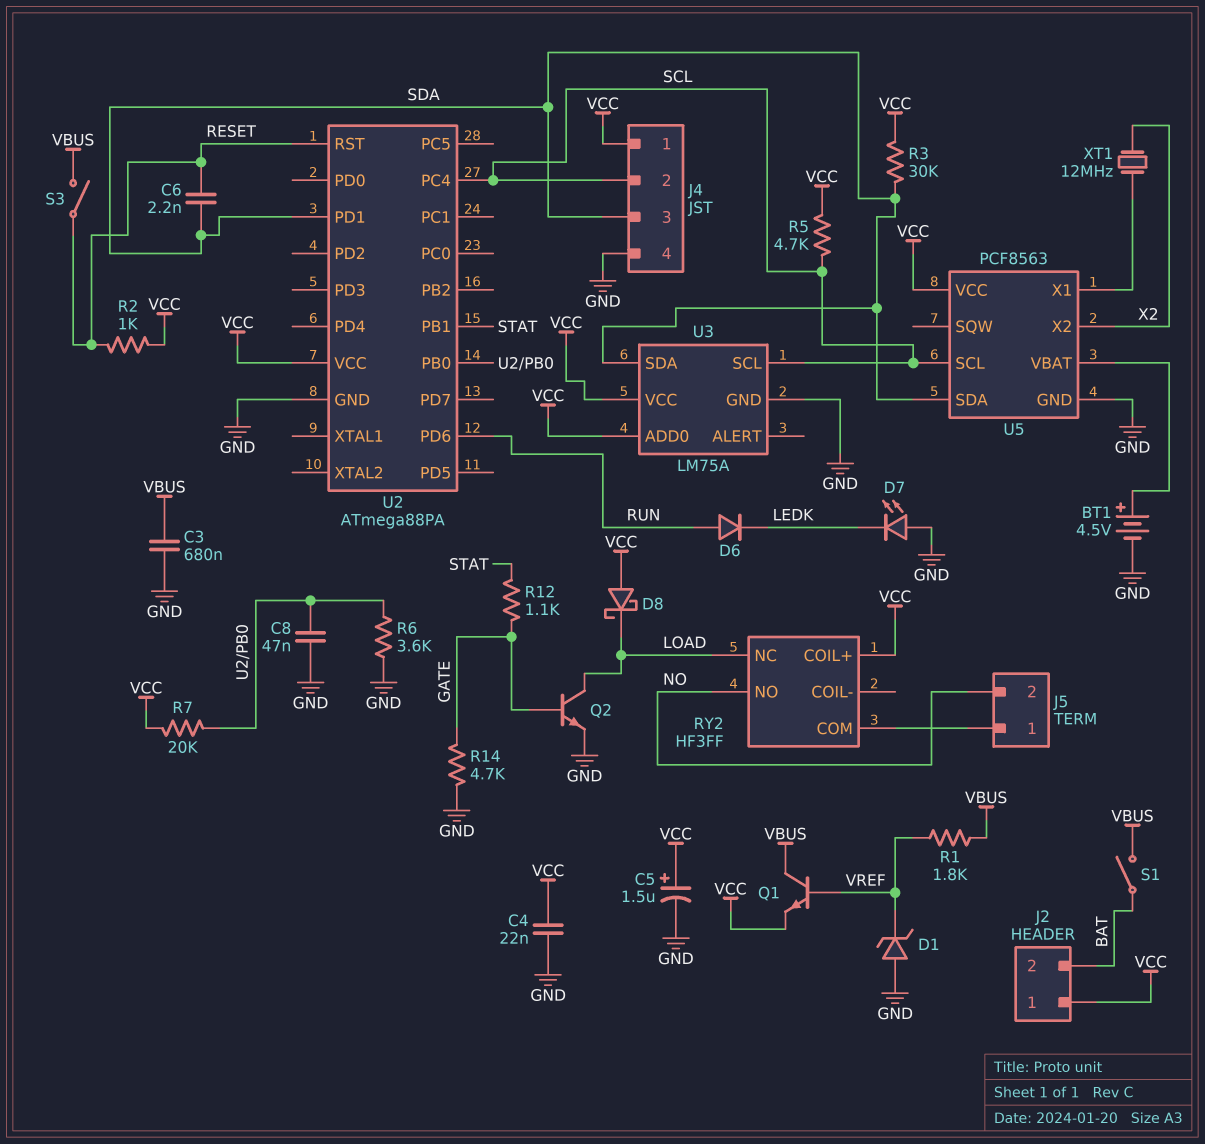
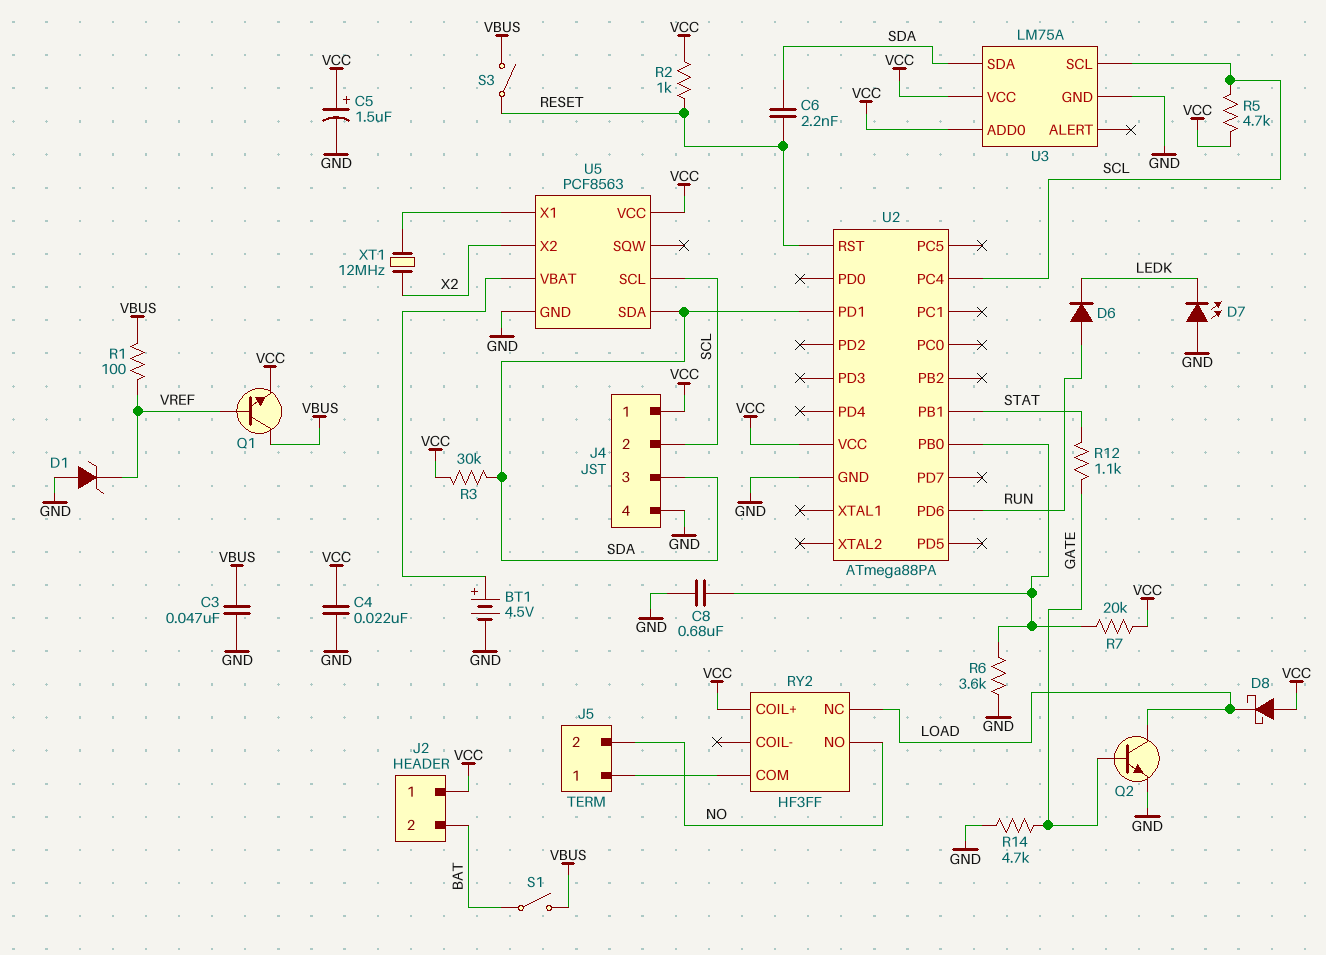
C3: 680nF (GND, VBUS) -> 47nF (GND, VBUS)
C8: 47nF (GND, U2/PB0) -> 680nF (GND, U2/PB0)
R1: 1.8k (VBUS, VREF) -> 100 (VBUS, VREF)

